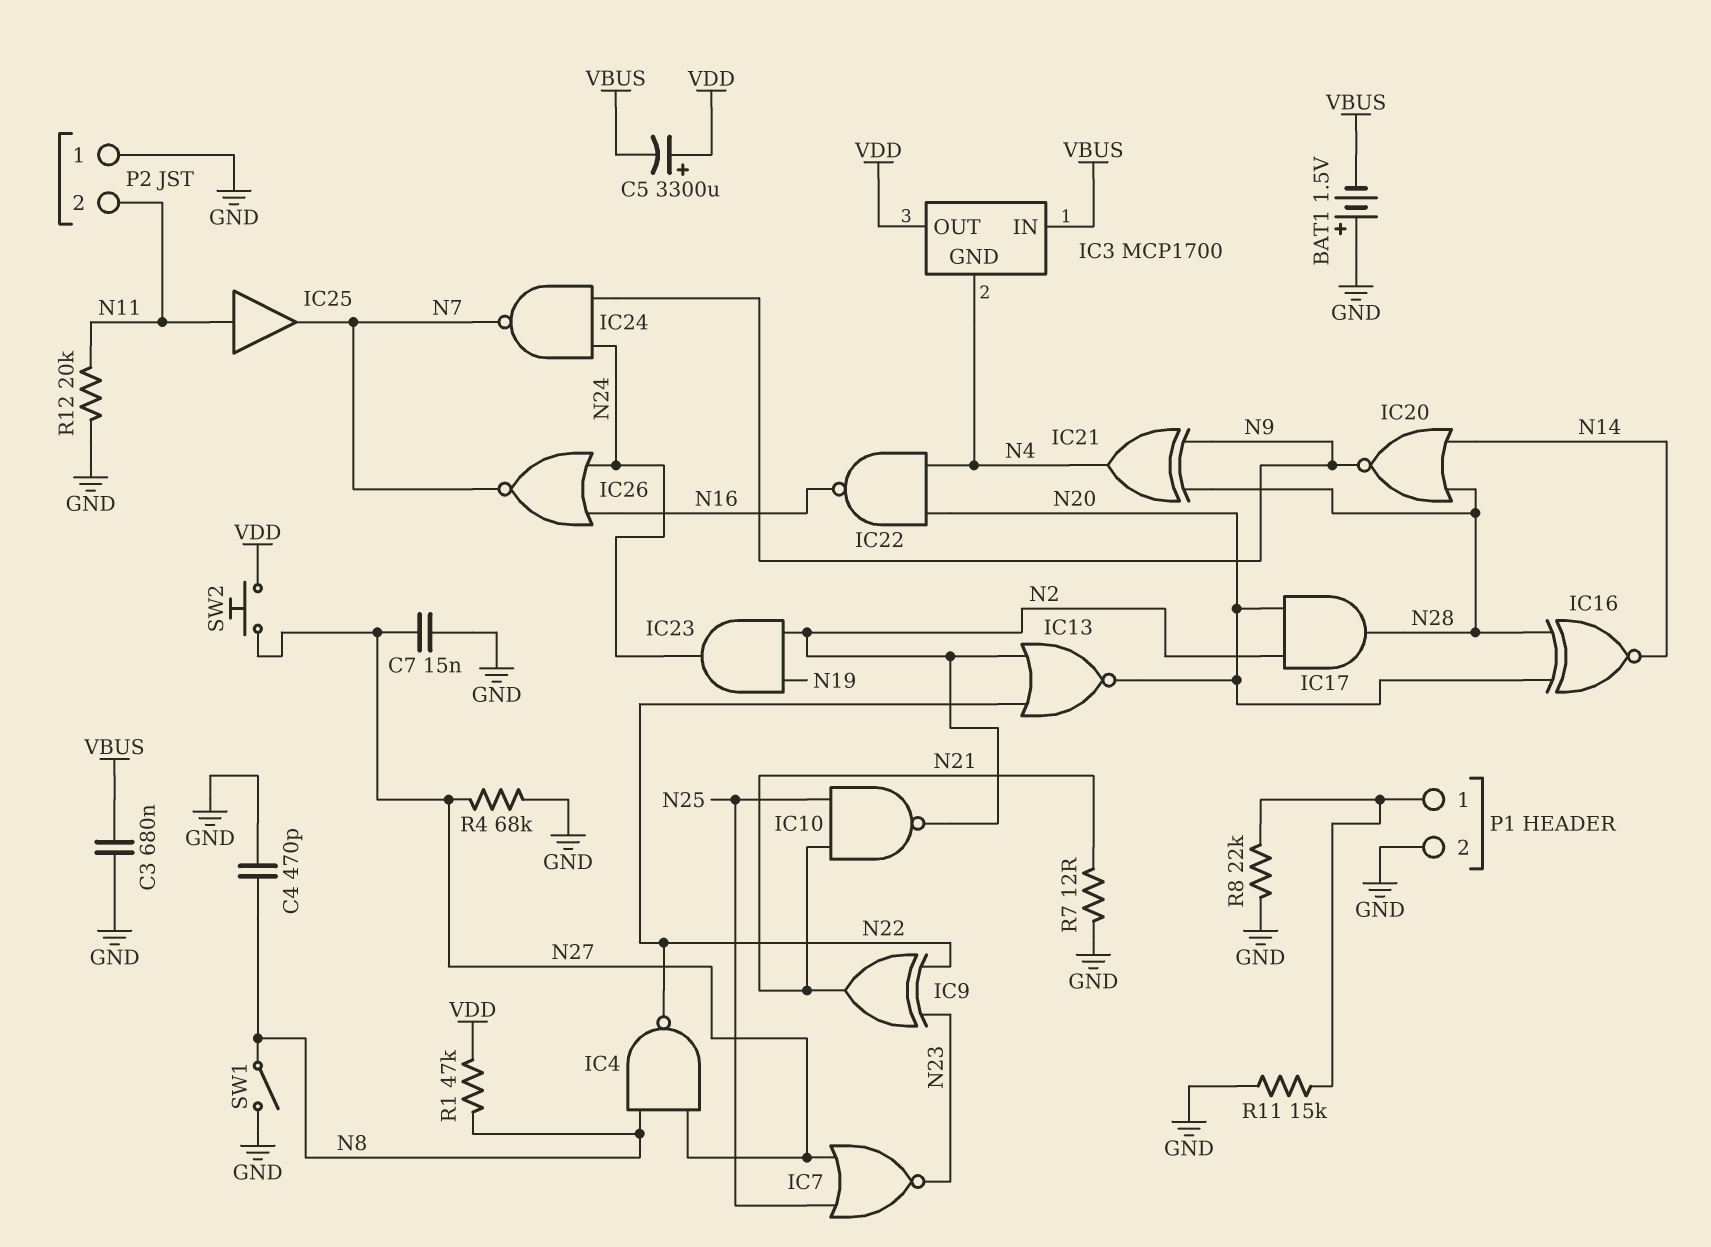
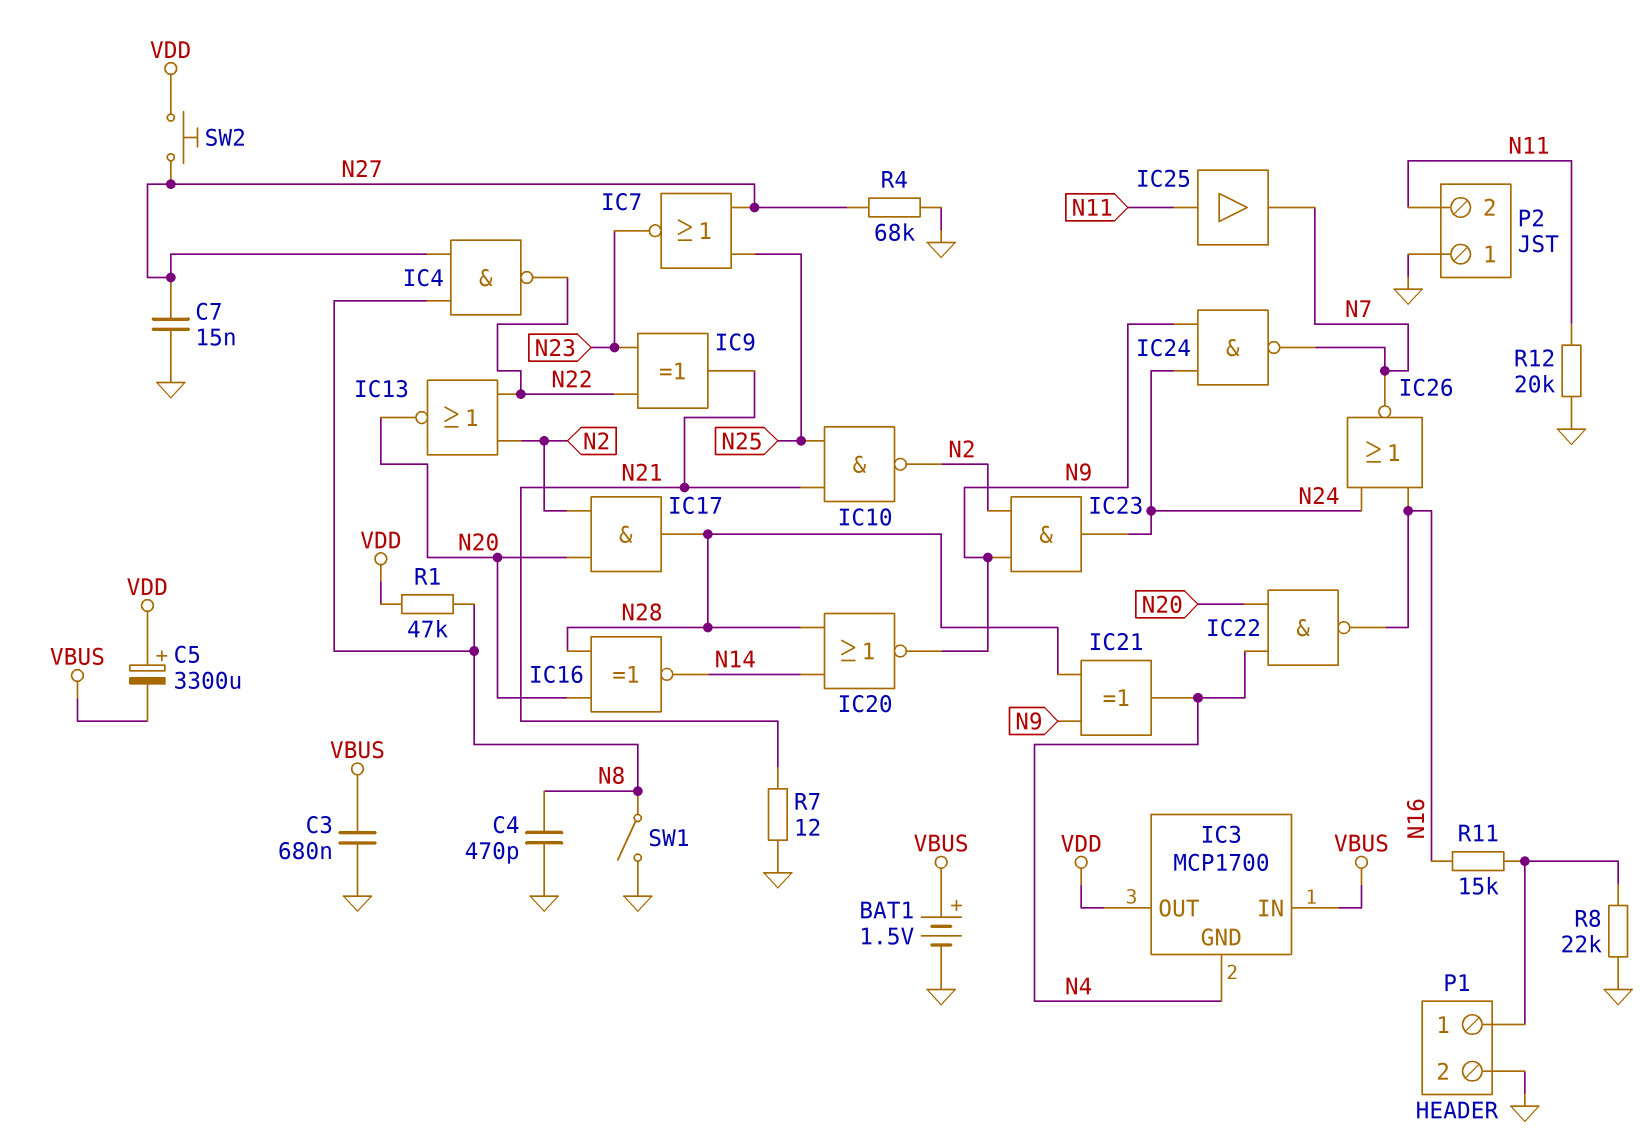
BAT1: 1.5V (plus GND, minus VBUS) -> 1.5V (plus VBUS, minus GND)
IC23: AND (in N2, in N19, out N24) -> AND (in N2, in N9, out N24)
R11: 15k (GND, P1/1) -> 15k (N16, P1/1)

